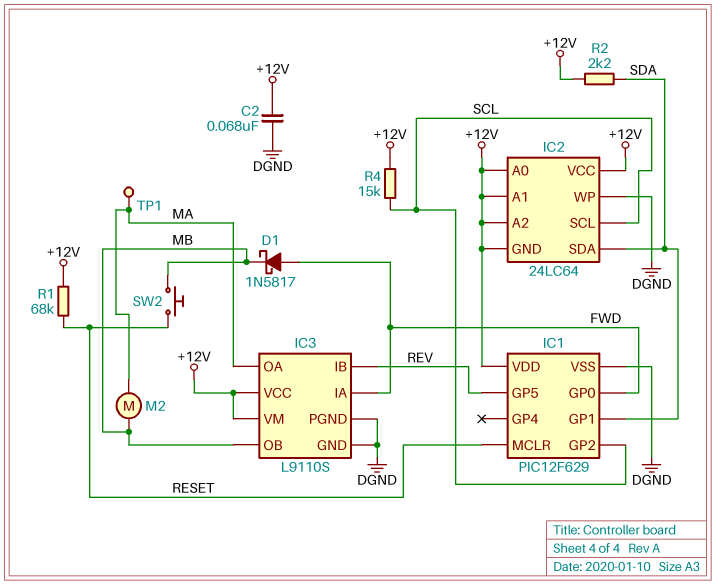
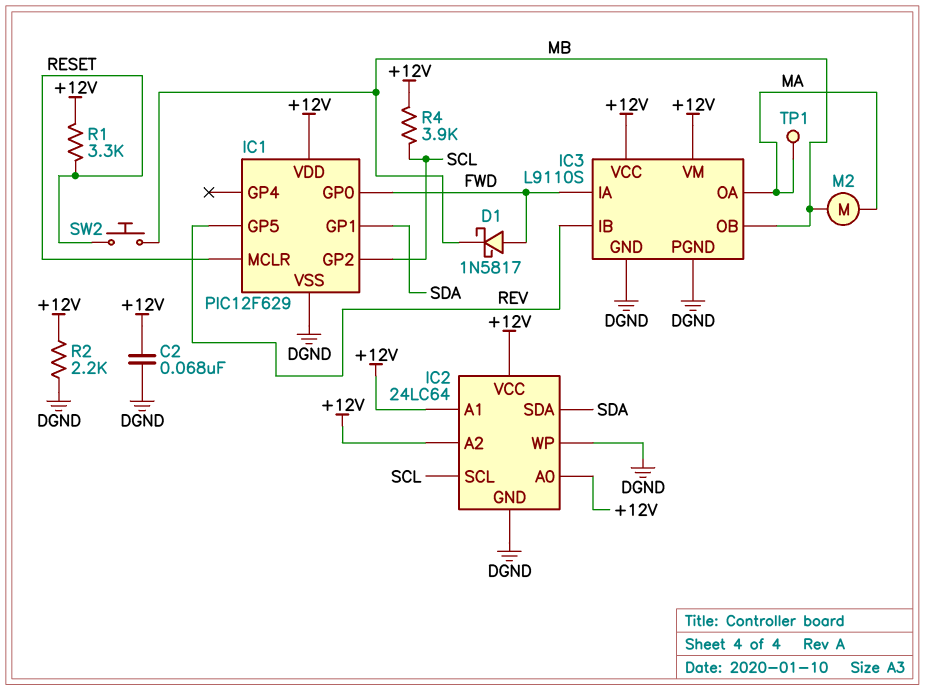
IC2 pin GND: +12V -> DGND
R1: 68k (+12V, RESET) -> 3.3k (+12V, RESET)
R2: 2.2k (+12V, SDA) -> 2.2k (+12V, DGND)
R4: 15k (+12V, SCL) -> 3.9k (+12V, SCL)

